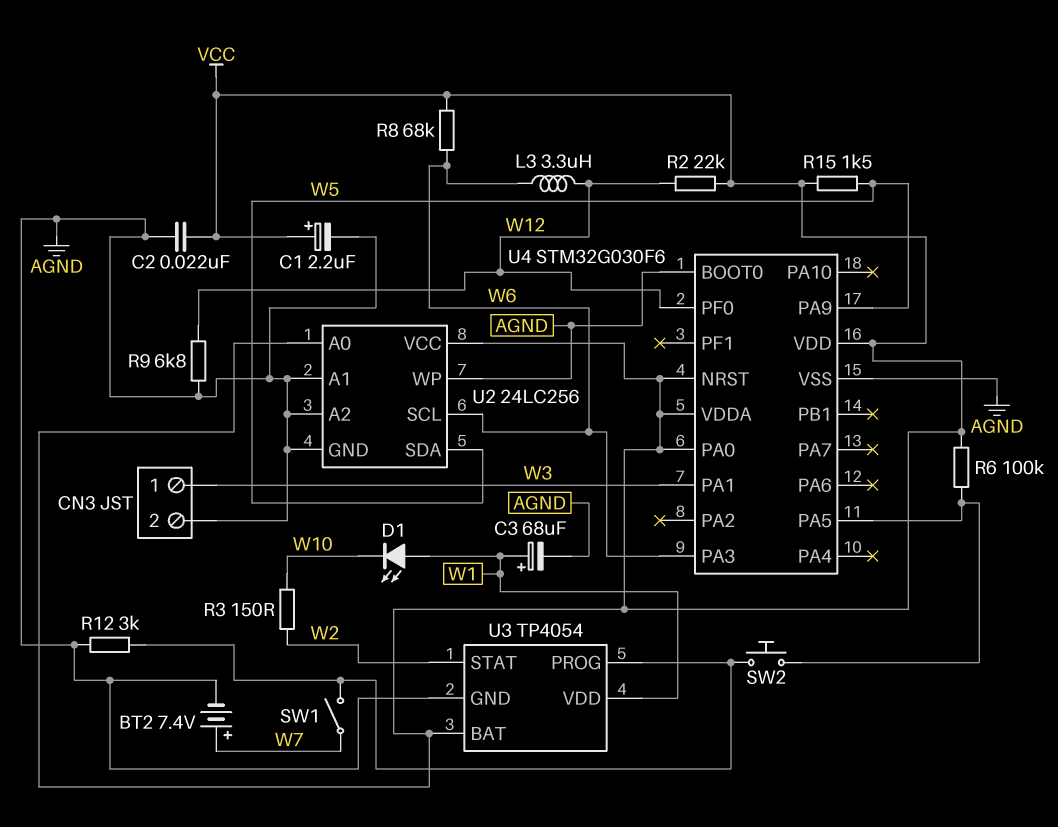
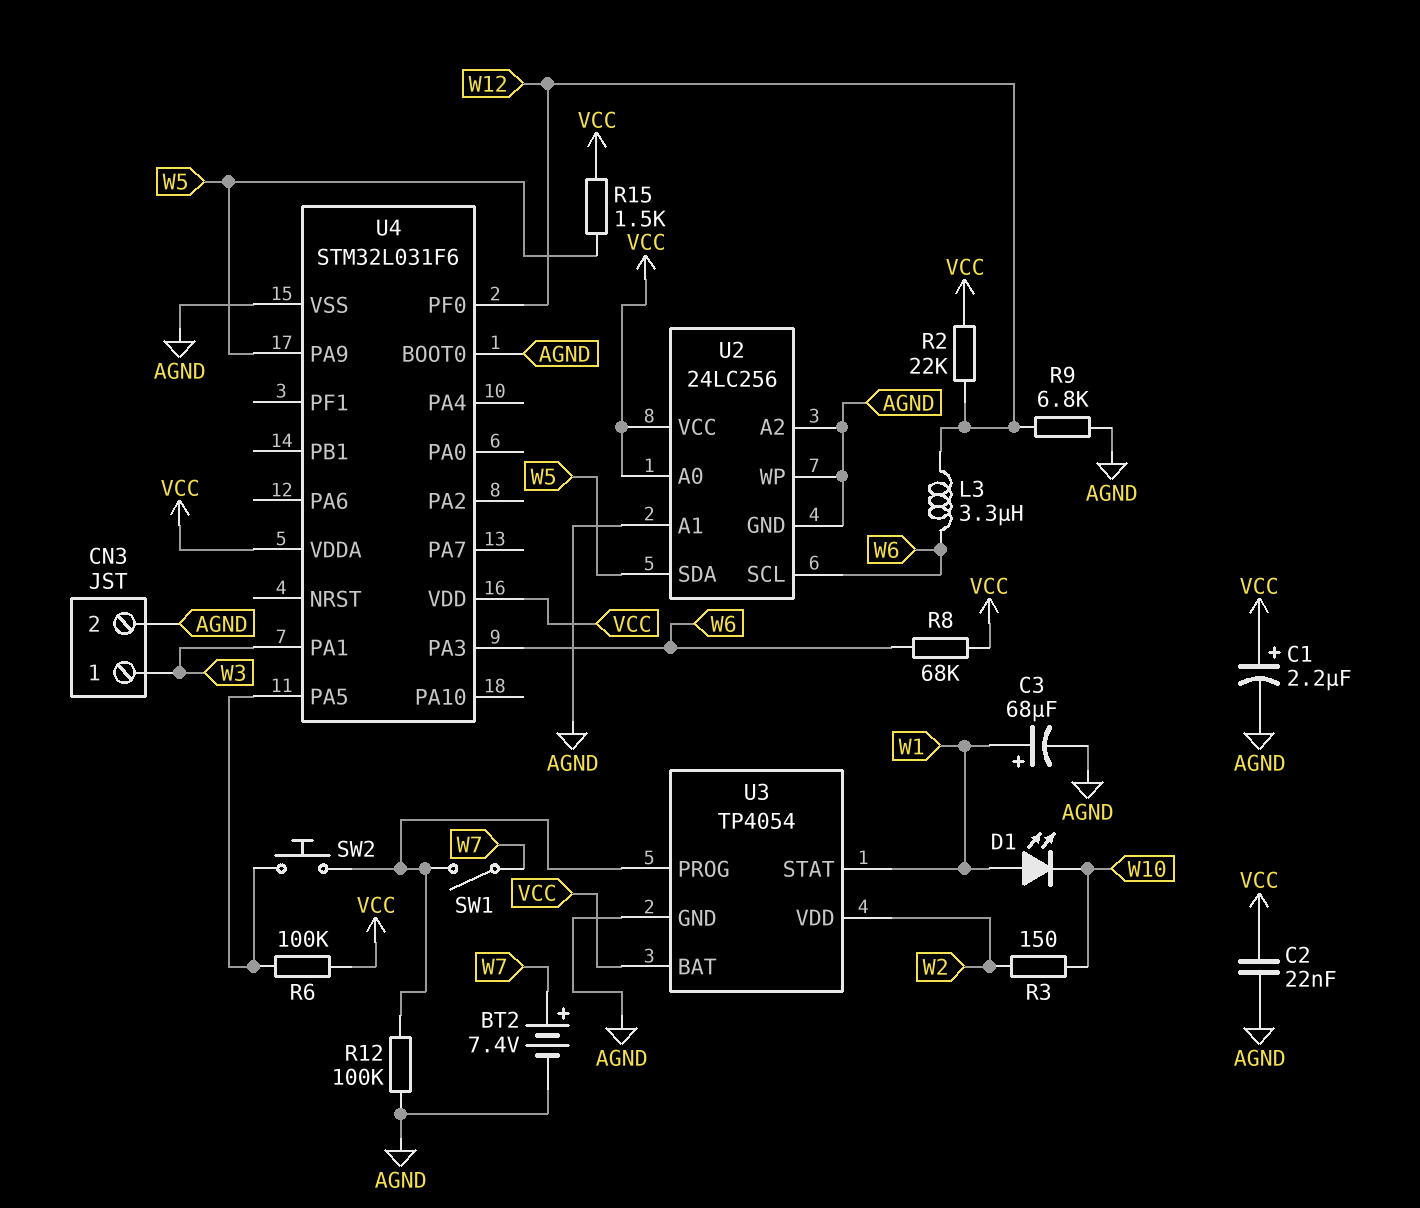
R12: 3k (AGND, U3/PROG) -> 100k (AGND, U3/PROG)
U3 pin STAT: W2 -> W1
U3 pin VDD: W1 -> W2
U4: STM32G030F6 -> STM32L031F6
U4 pin NRST: VCC -> none
U4 pin PA0: VCC -> none

